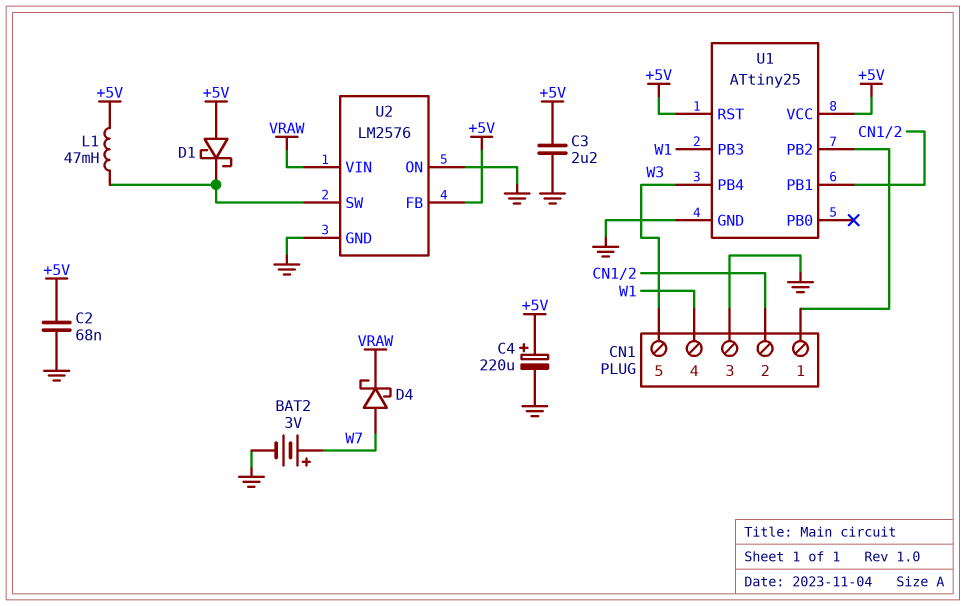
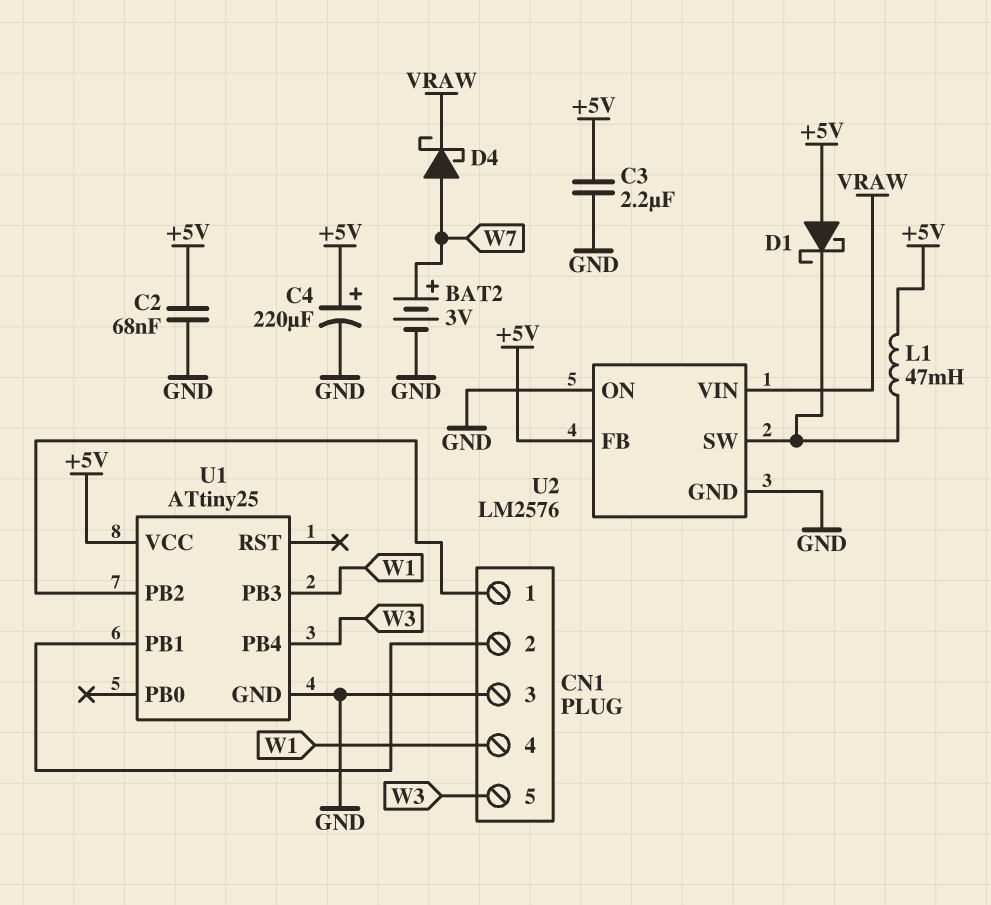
U1 pin RST: +5V -> none

